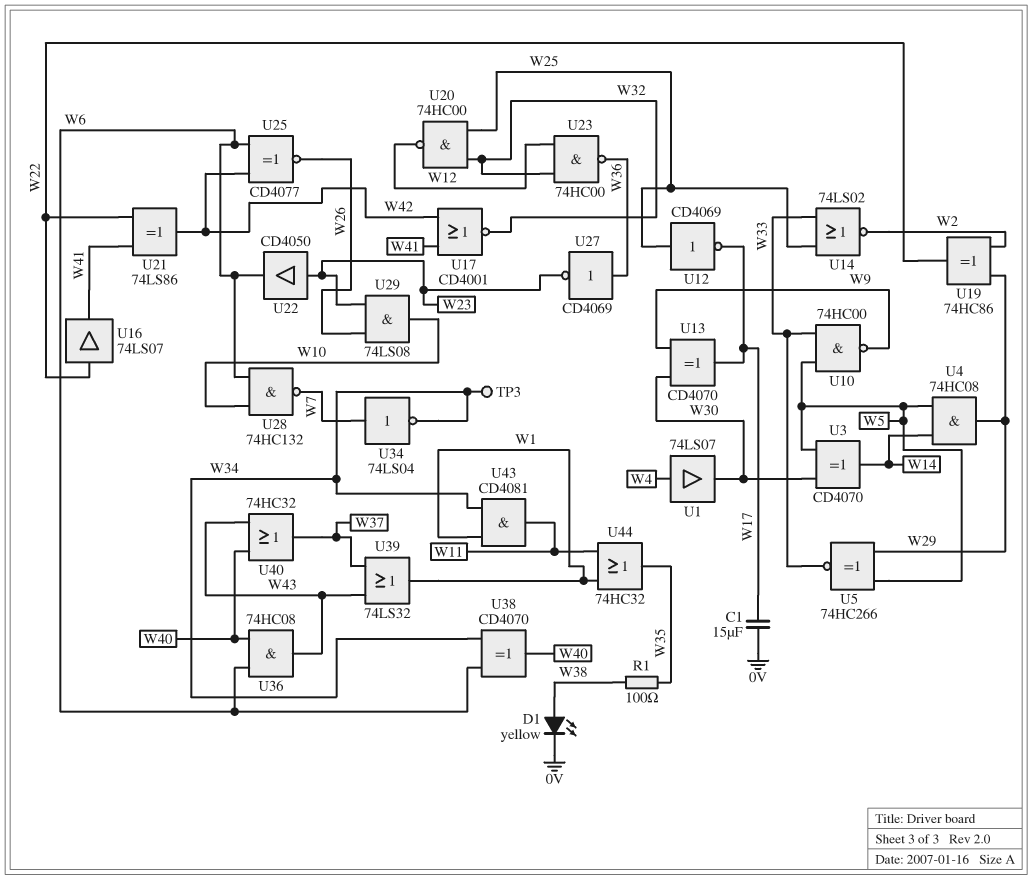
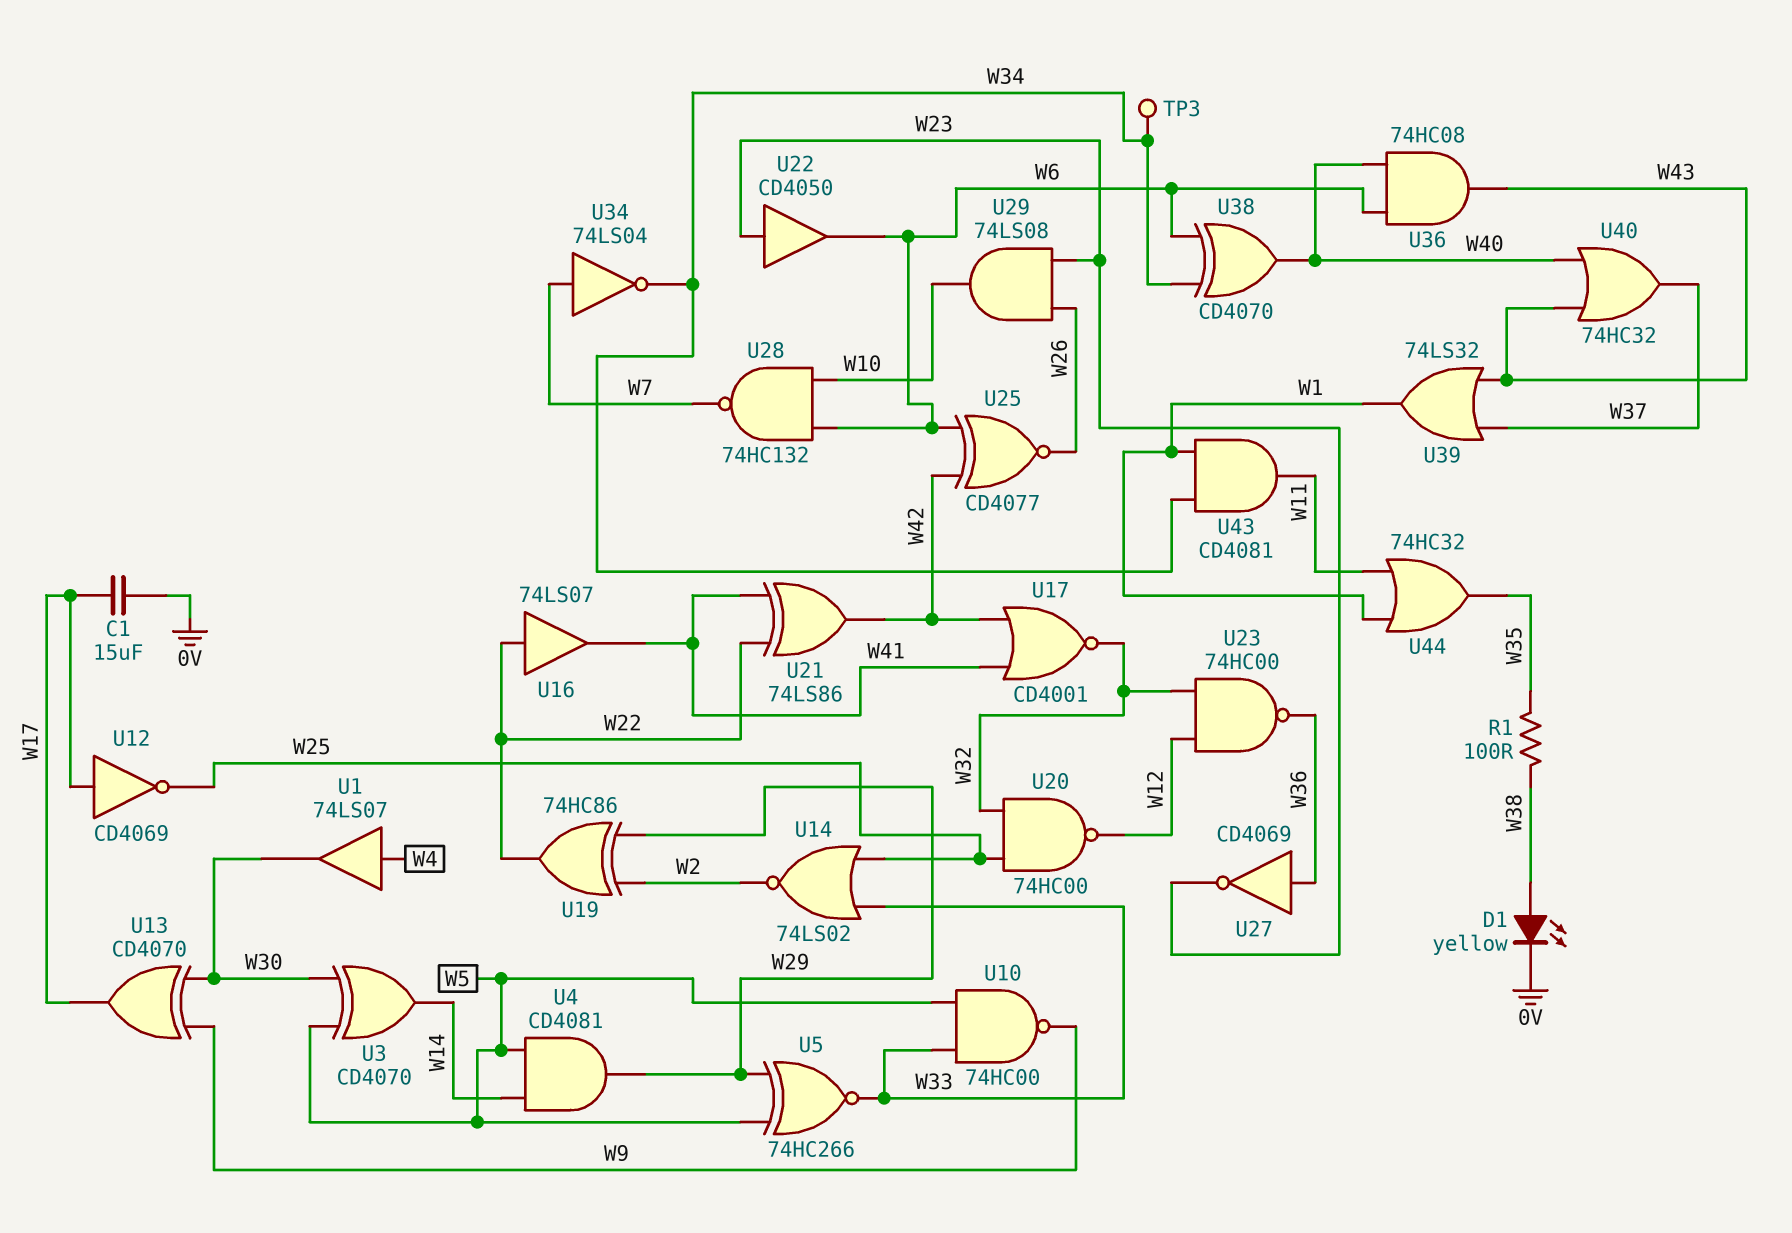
U4: AND 74HC08 (in W5, in W14, out W29) -> AND CD4081 (in W5, in W14, out W29)
U12: NOT CD4069 (in W25, out W17) -> NOT CD4069 (in W17, out W25)

